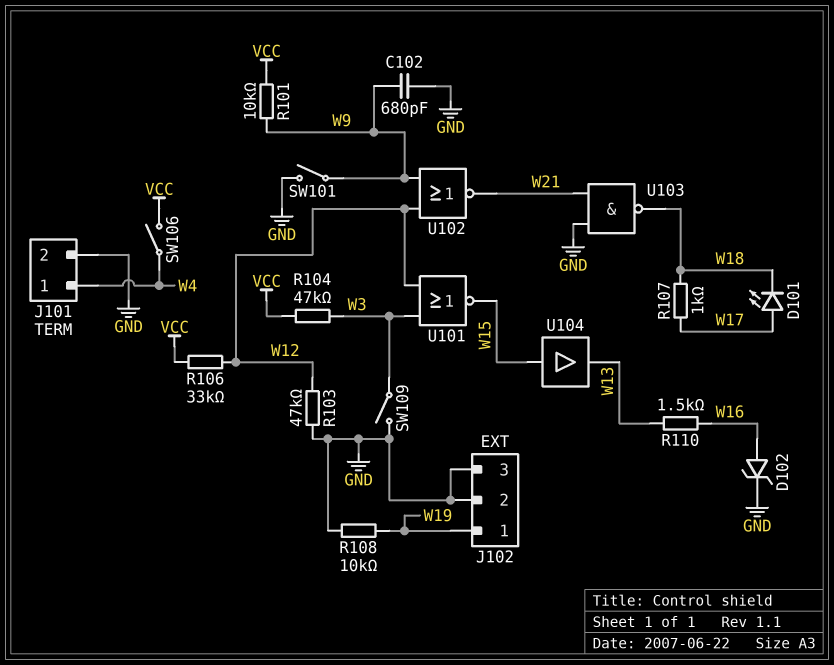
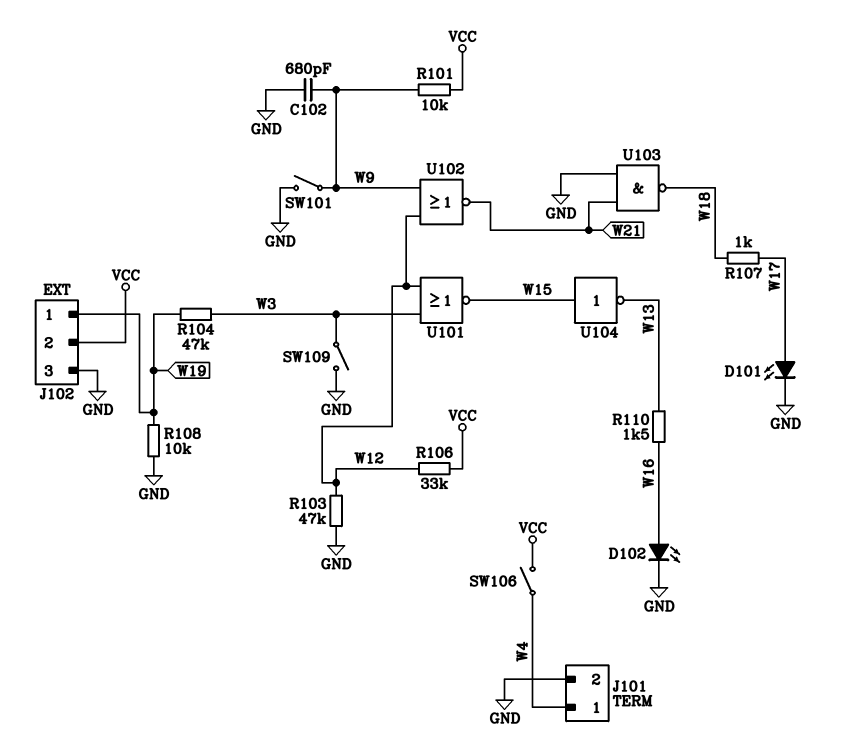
D101: LED (A W17, K W18) -> LED (A W17, K GND)
D102: zener (A W16, K GND) -> LED (A W16, K GND)
J102 pin 2: GND -> VCC
R104: 47k (VCC, W3) -> 47k (W3, W19)
U104: buffer (in W15, out W13) -> NOT (in W15, out W13)

